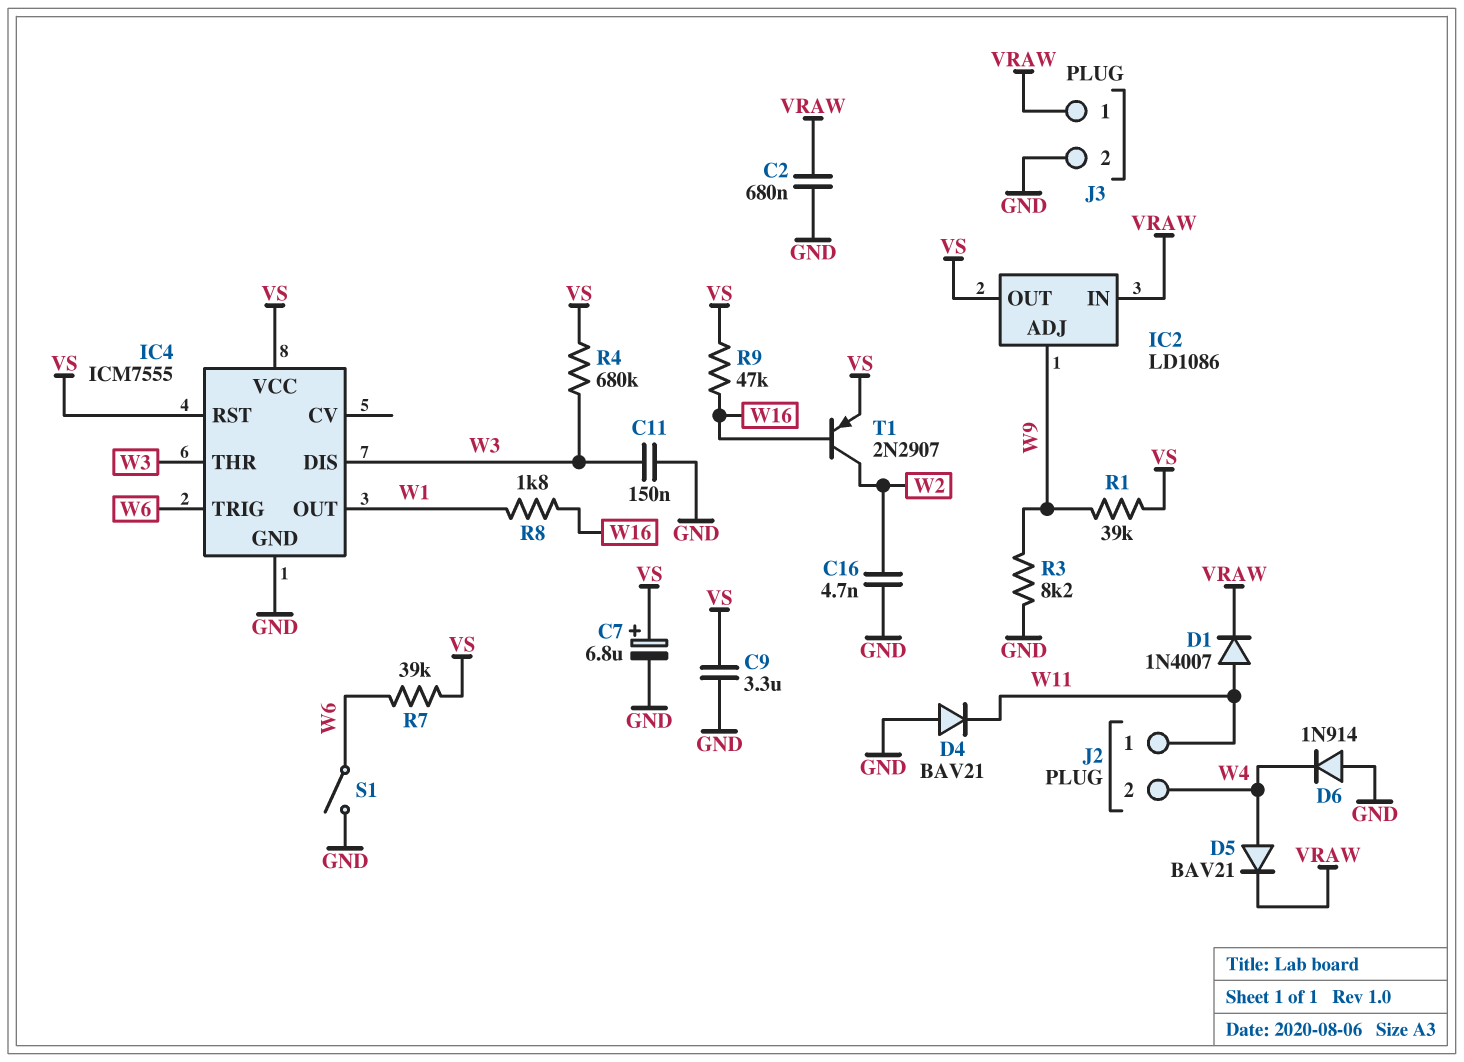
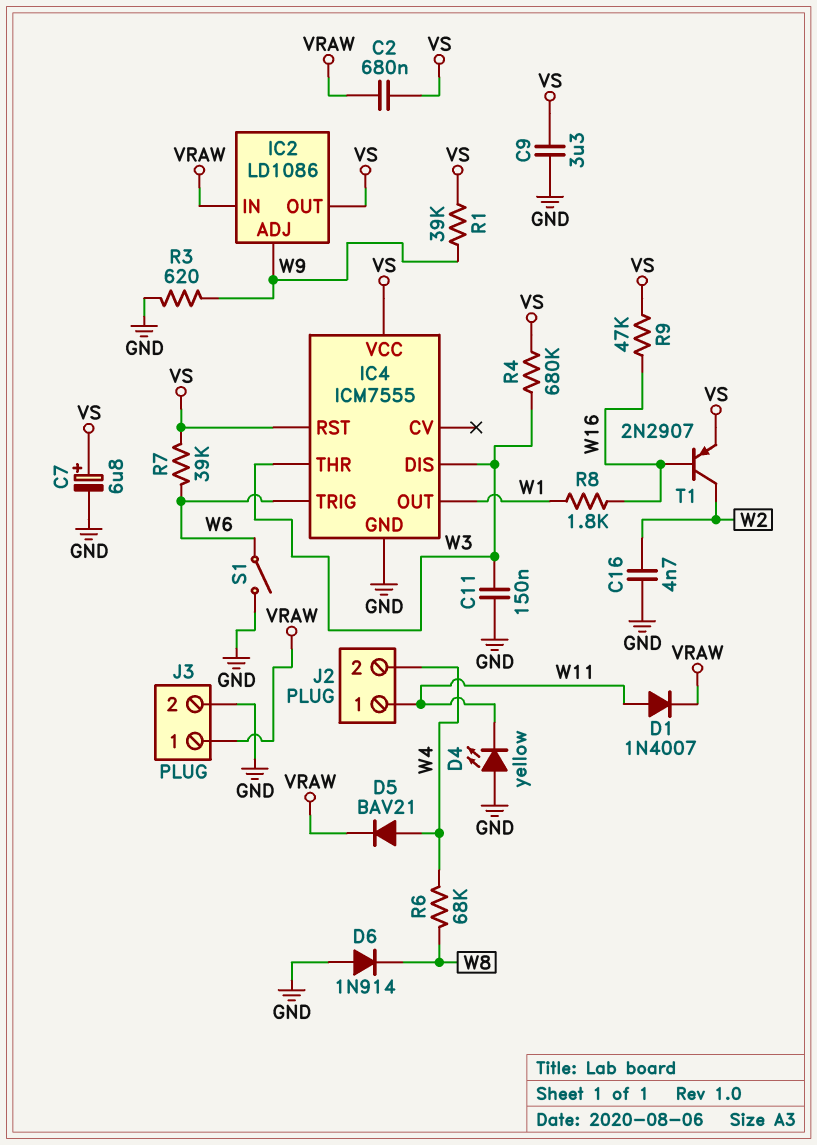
C2: 680nF (GND, VRAW) -> 680nF (VRAW, VS)
D4: diode BAV21 (A GND, K W11) -> LED yellow (A GND, K W11)
D6: diode 1N914 (A GND, K W4) -> diode 1N914 (A GND, K W8)
R3: 8.2k (GND, W9) -> 620 (GND, W9)
R6: none -> 68k (W4, W8)

